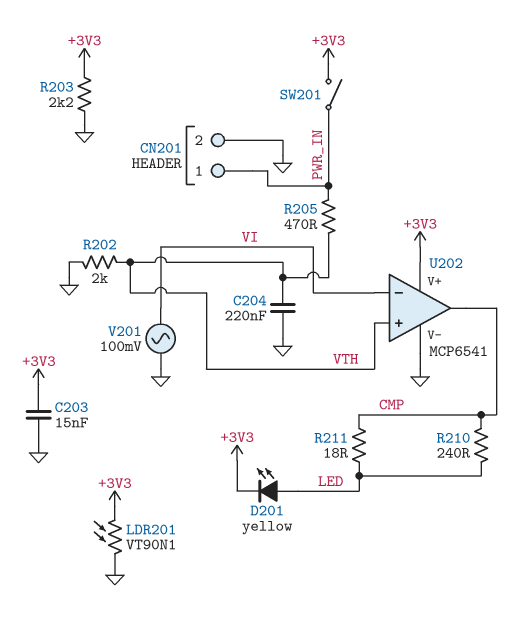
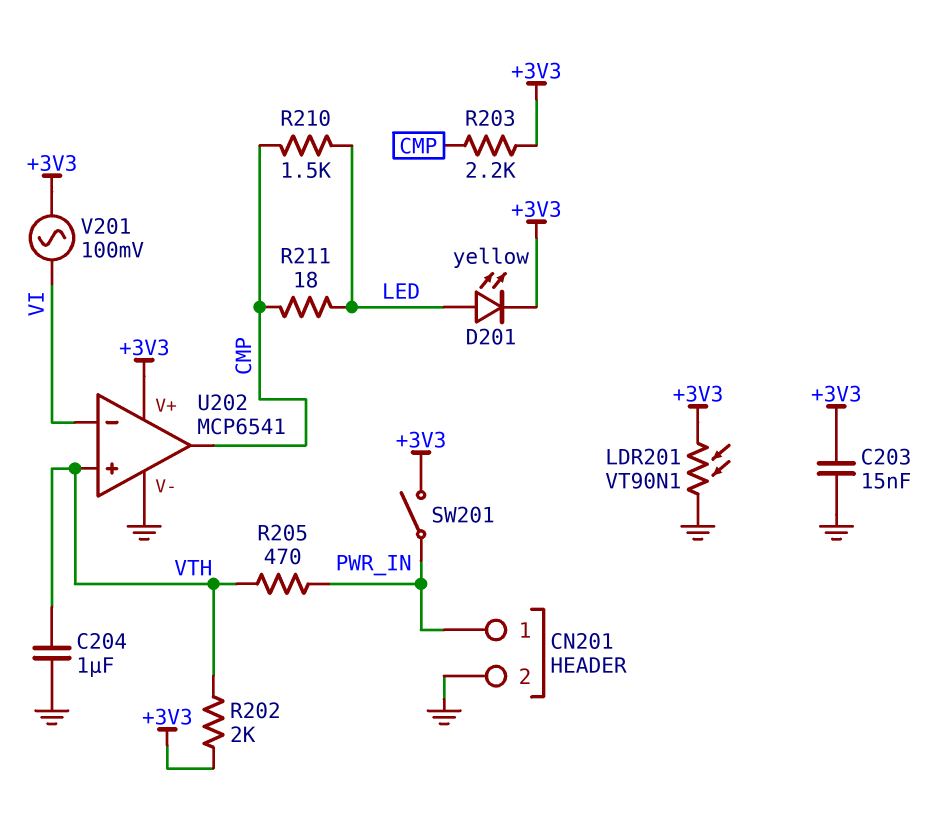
C204: 220nF (GND, VTH) -> 1uF (GND, VTH)
R202: 2k (GND, VTH) -> 2k (+3V3, VTH)
R203: 2.2k (+3V3, GND) -> 2.2k (+3V3, CMP)
R210: 240 (CMP, LED) -> 1.5k (CMP, LED)
V201: AC 100mV (GND, VI) -> AC 100mV (+3V3, VI)

